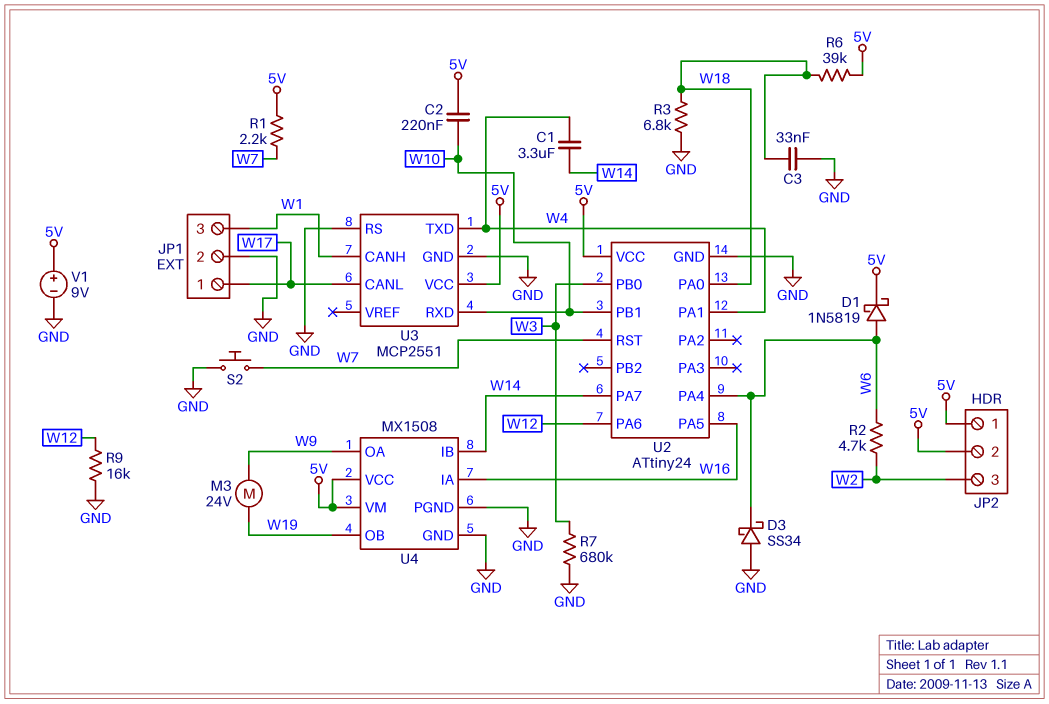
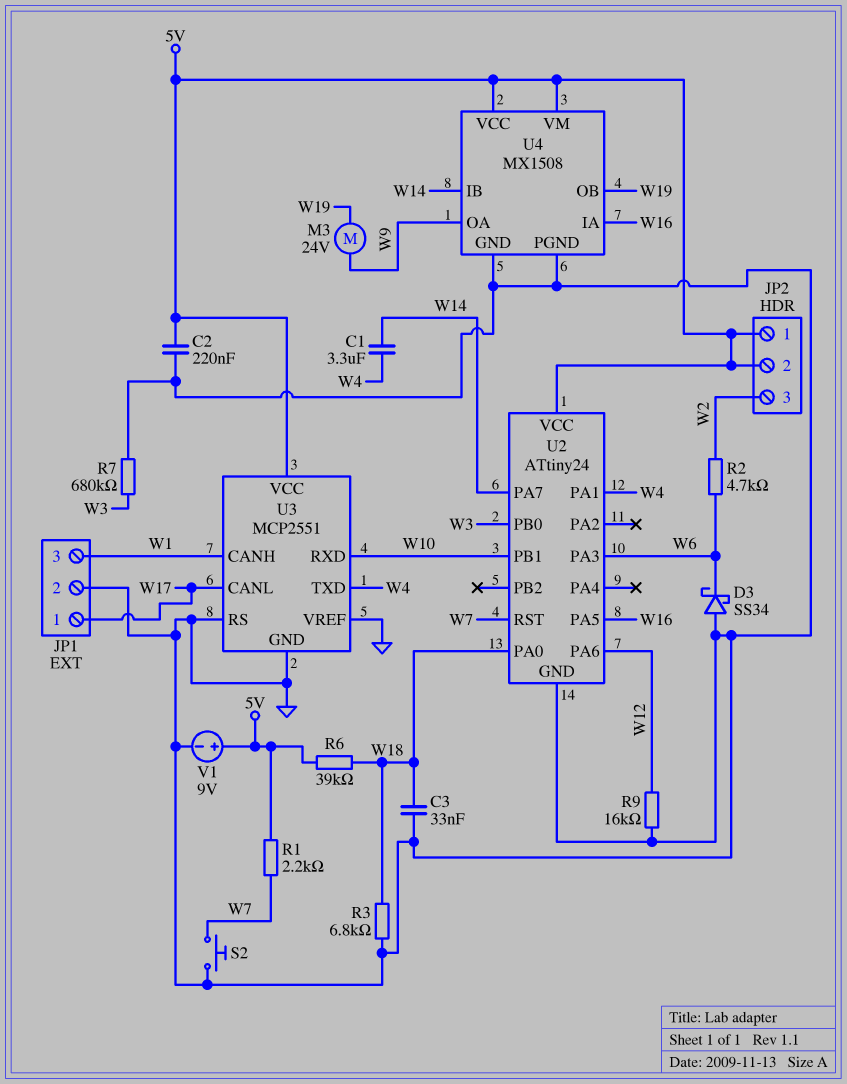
C2: 220nF (5V, W10) -> 220nF (5V, GND)
D1: schottky 1N5819 (A W6, K 5V) -> none
U2 pin PA3: none -> W6
U2 pin PA4: W6 -> none
U3 pin VREF: none -> GND

